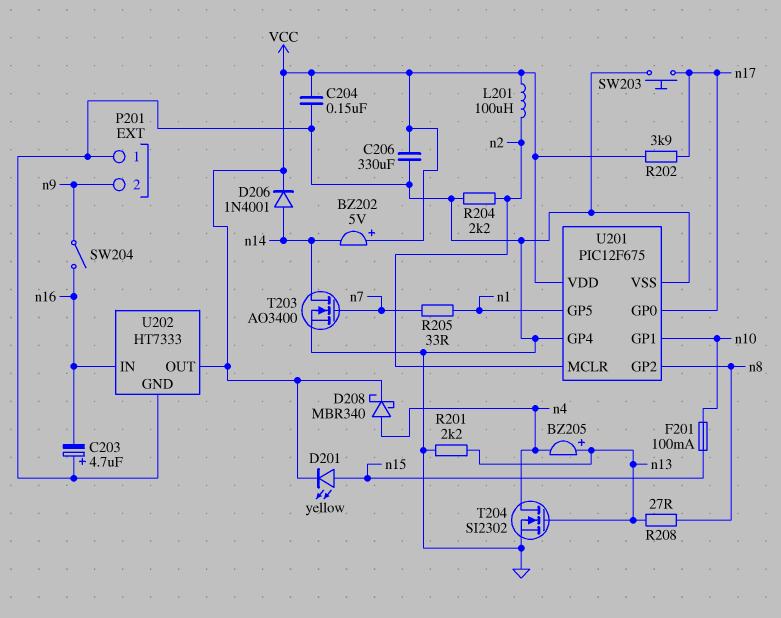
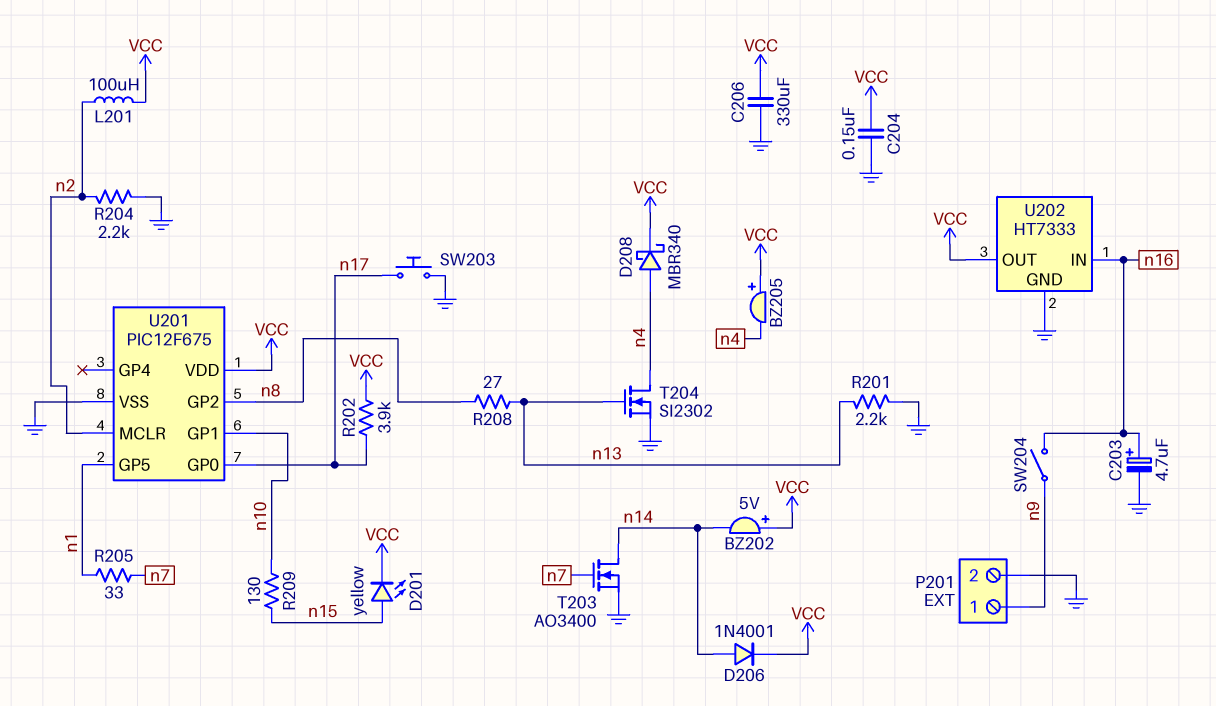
BZ205: buzzer (plus n13, minus n4) -> buzzer (plus VCC, minus n4)
C203: 4.7uF (plus GND, minus n16) -> 4.7uF (plus n16, minus GND)
F201: 100mA (n10, n15) -> none
P201 pin 1: GND -> n9
P201 pin 2: n9 -> GND
R209: none -> 130 (n10, n15)
U201 pin GP4: GND -> none

